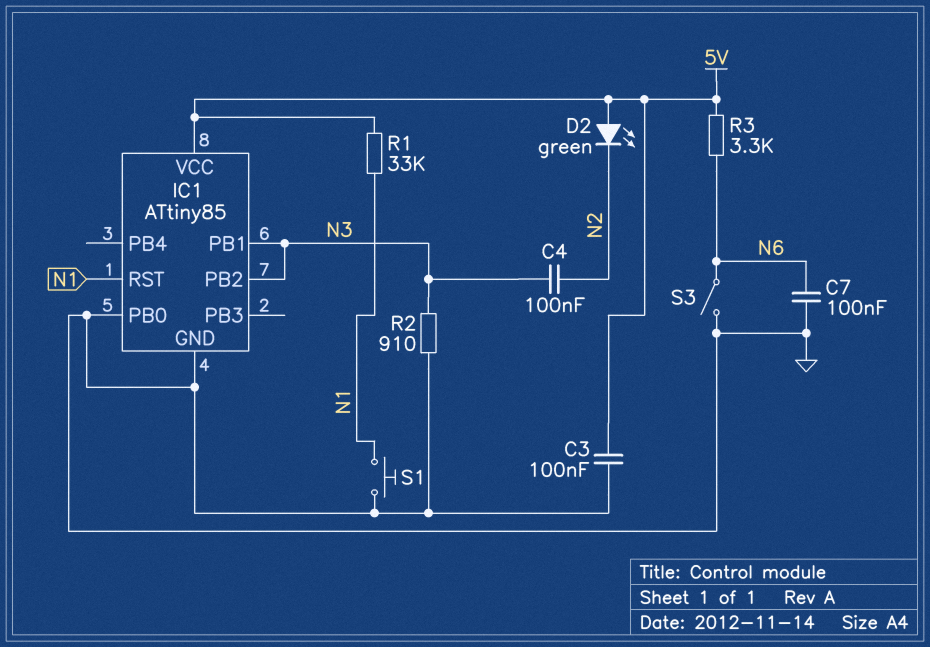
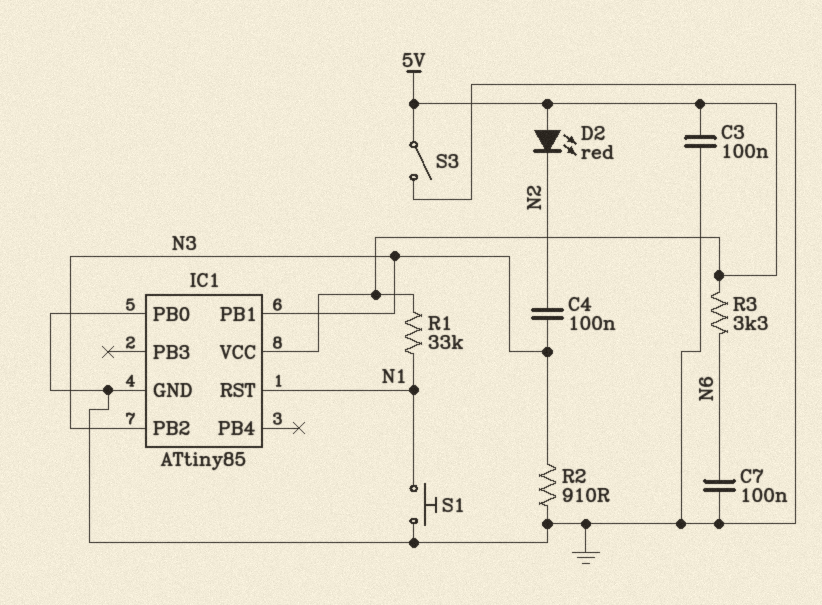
D2: LED green (A 5V, K N2) -> LED red (A 5V, K N2)
S3: switch (GND, N6) -> switch (5V, GND)

